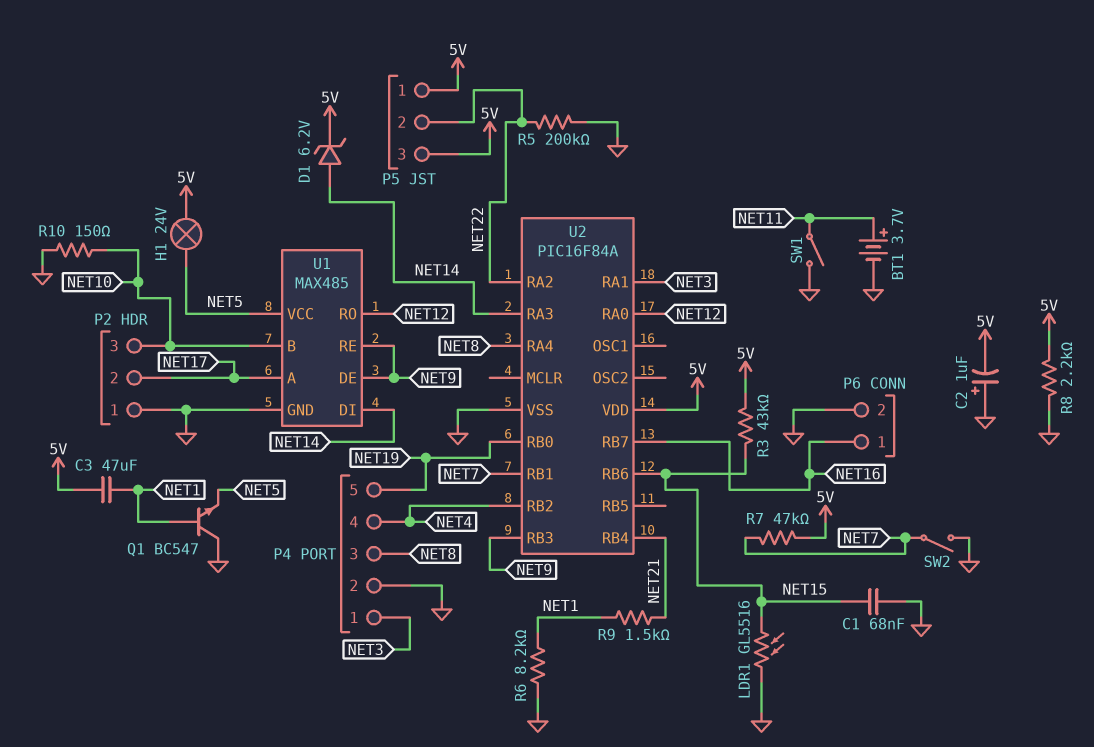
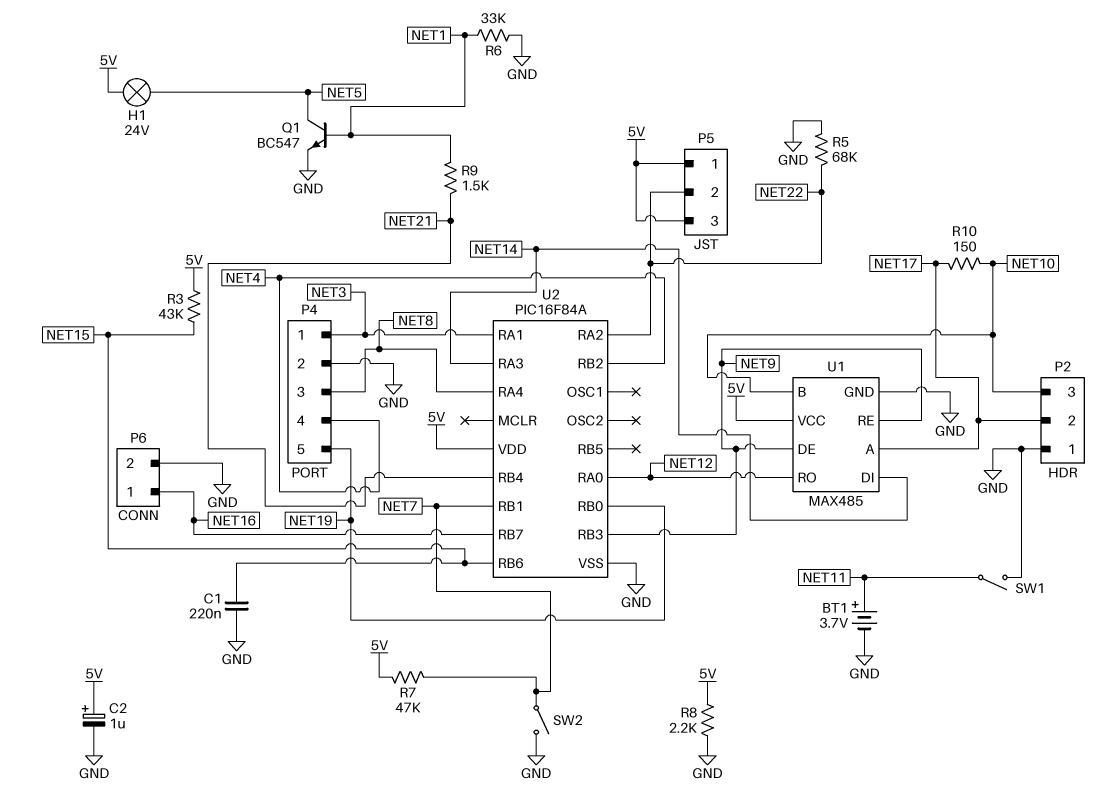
C1: 68nF (GND, NET15) -> 220nF (GND, NET15)
C2: 1uF (plus GND, minus 5V) -> 1uF (plus 5V, minus GND)
C3: 47uF (5V, NET1) -> none
D1: zener 6.2V (A NET14, K 5V) -> none
LDR1: GL5516 (GND, NET15) -> none
Q1: NPN BC547 (B NET1, C GND, E NET5) -> NPN BC547 (B NET1, C NET5, E GND)
R5: 200k (GND, NET22) -> 68k (GND, NET22)
R6: 8.2k (GND, NET1) -> 33k (GND, NET1)
R10: 150 (GND, NET10) -> 150 (NET10, NET17)
U1 pin VCC: NET5 -> 5V

